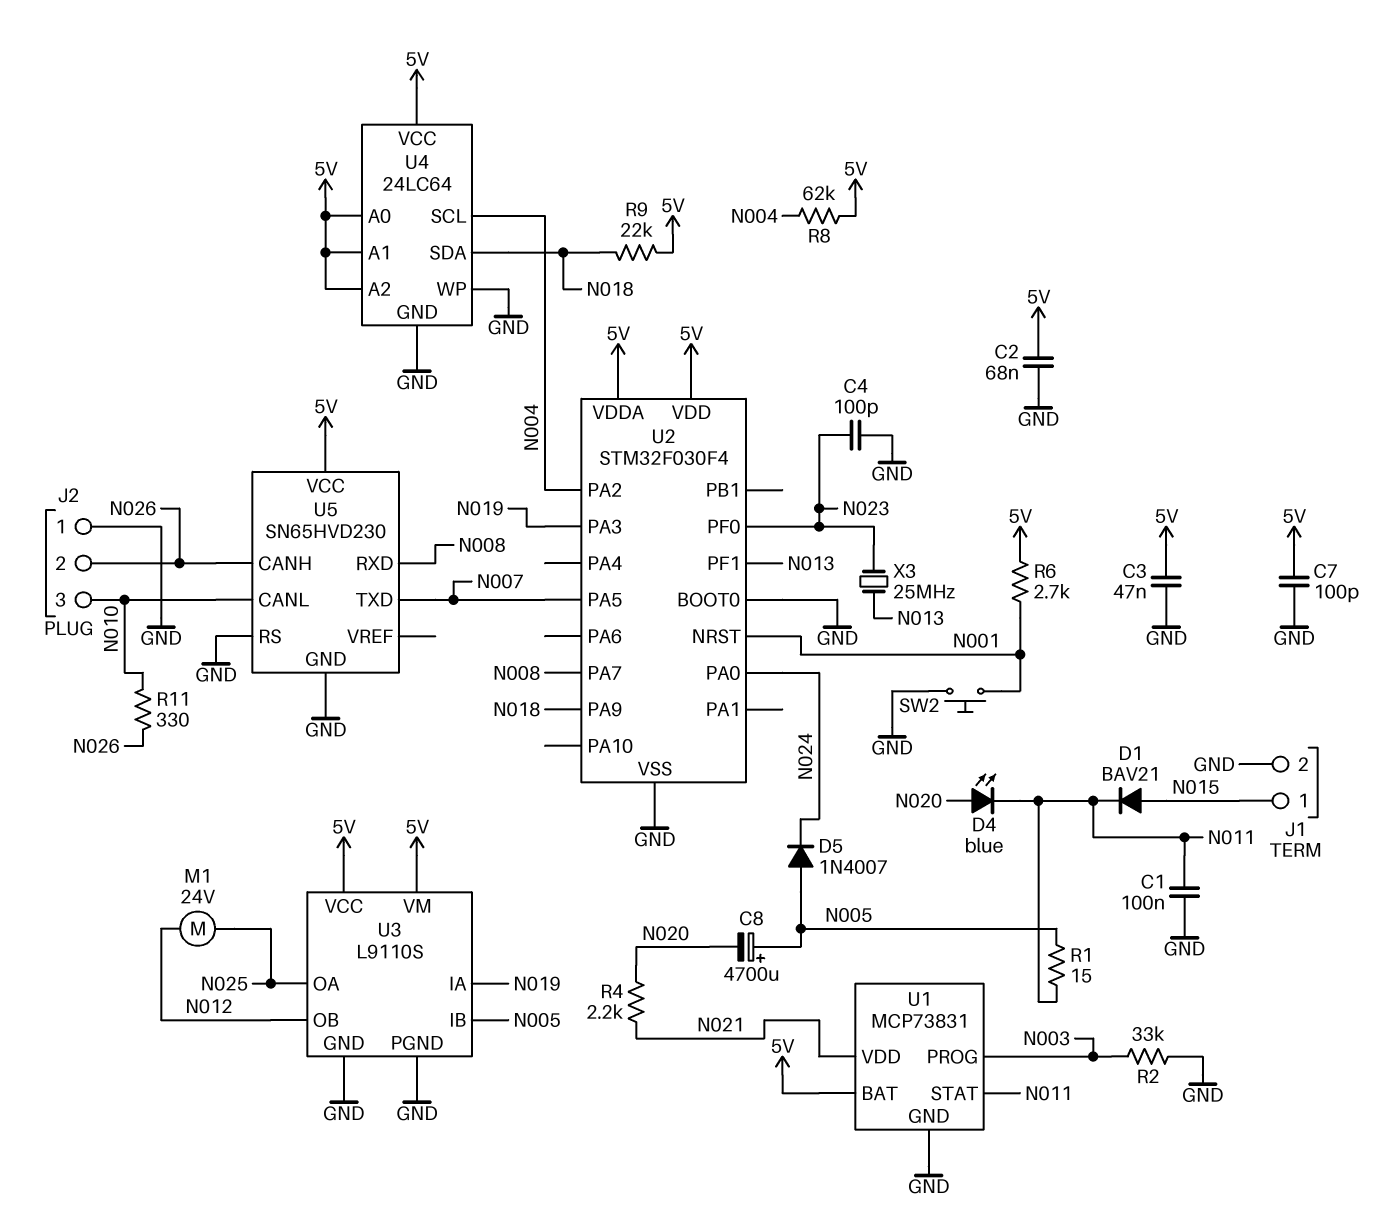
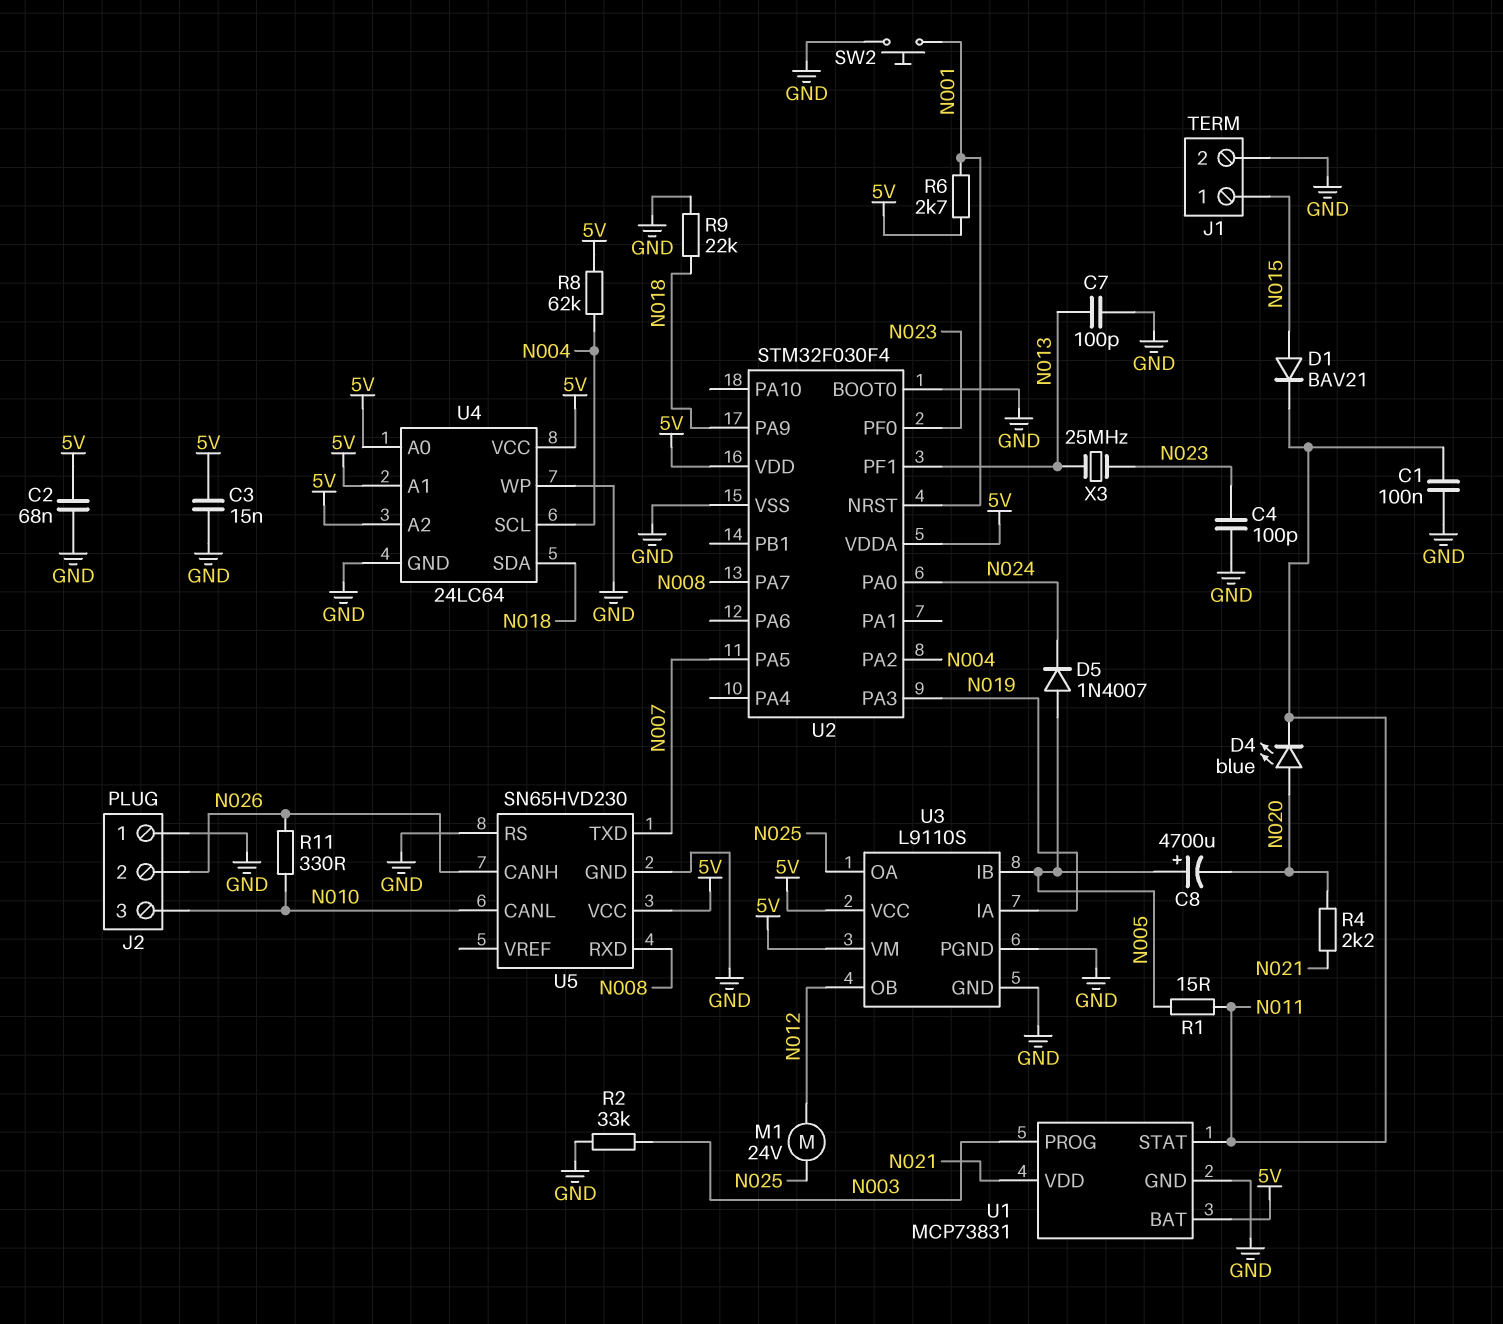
C3: 47nF (5V, GND) -> 15nF (5V, GND)
C7: 100pF (5V, GND) -> 100pF (GND, N013)
R9: 22k (5V, N018) -> 22k (GND, N018)

